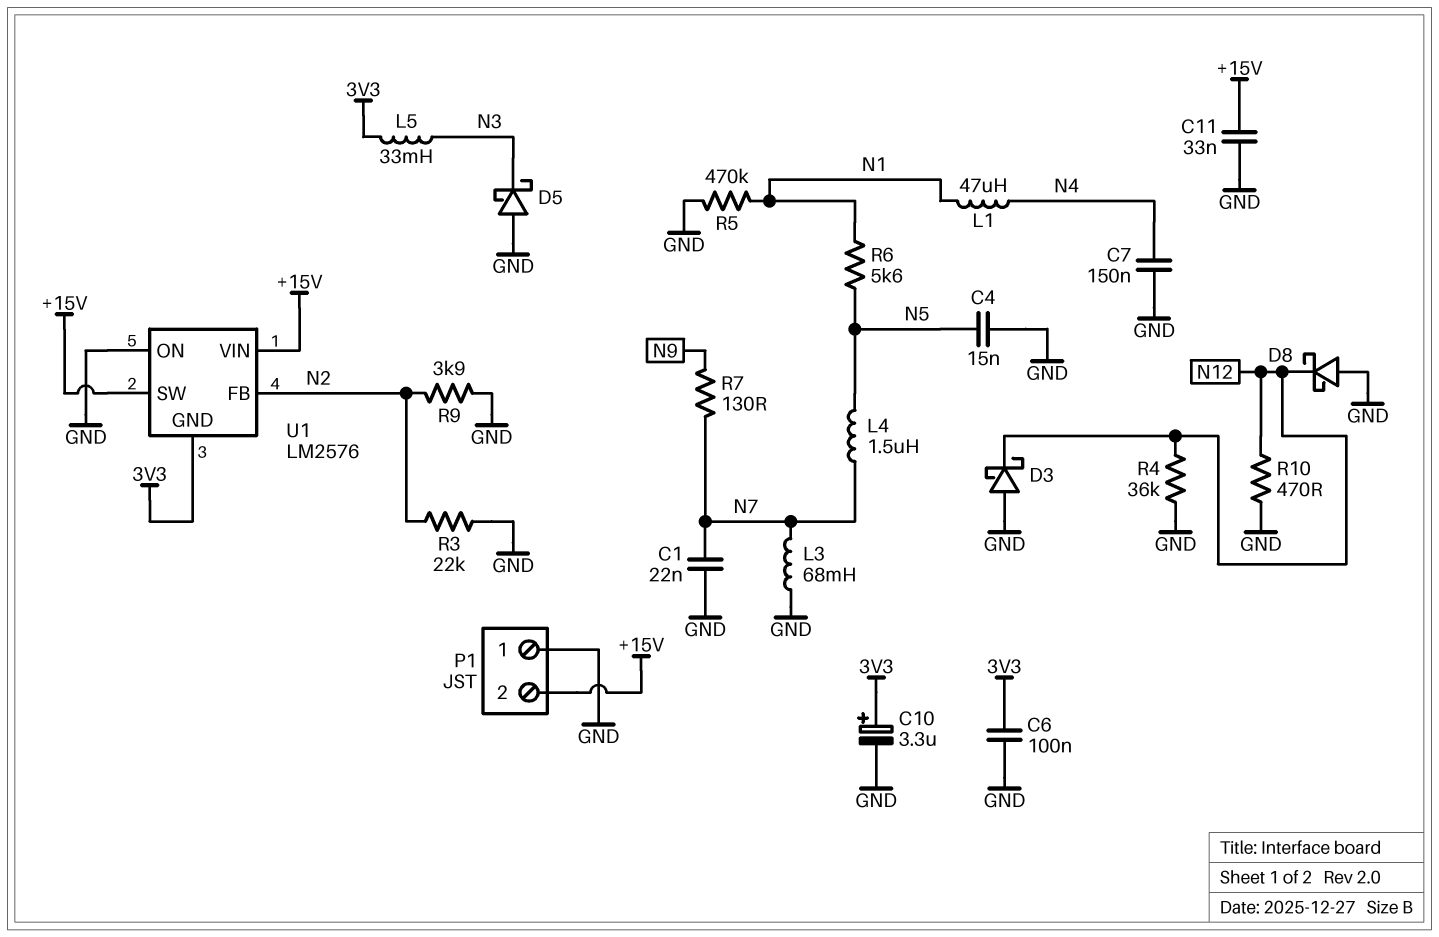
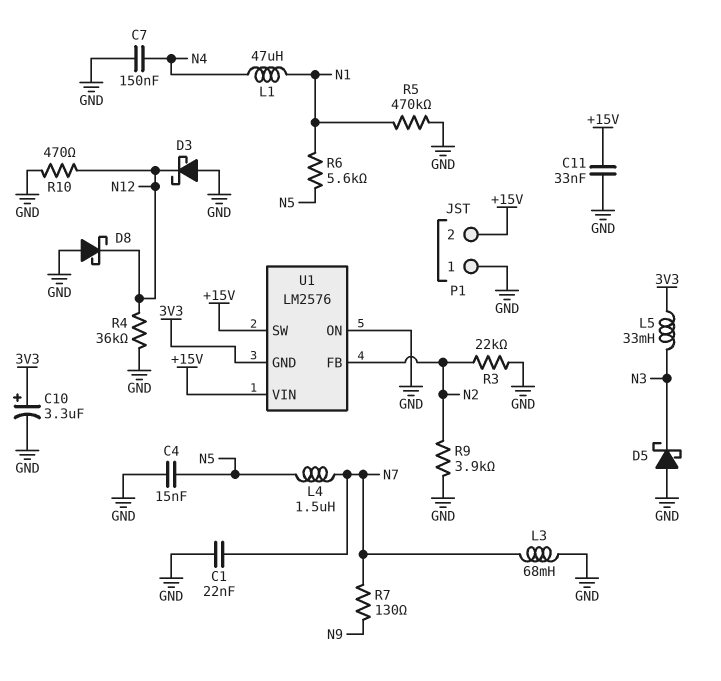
C6: 100nF (3V3, GND) -> none

